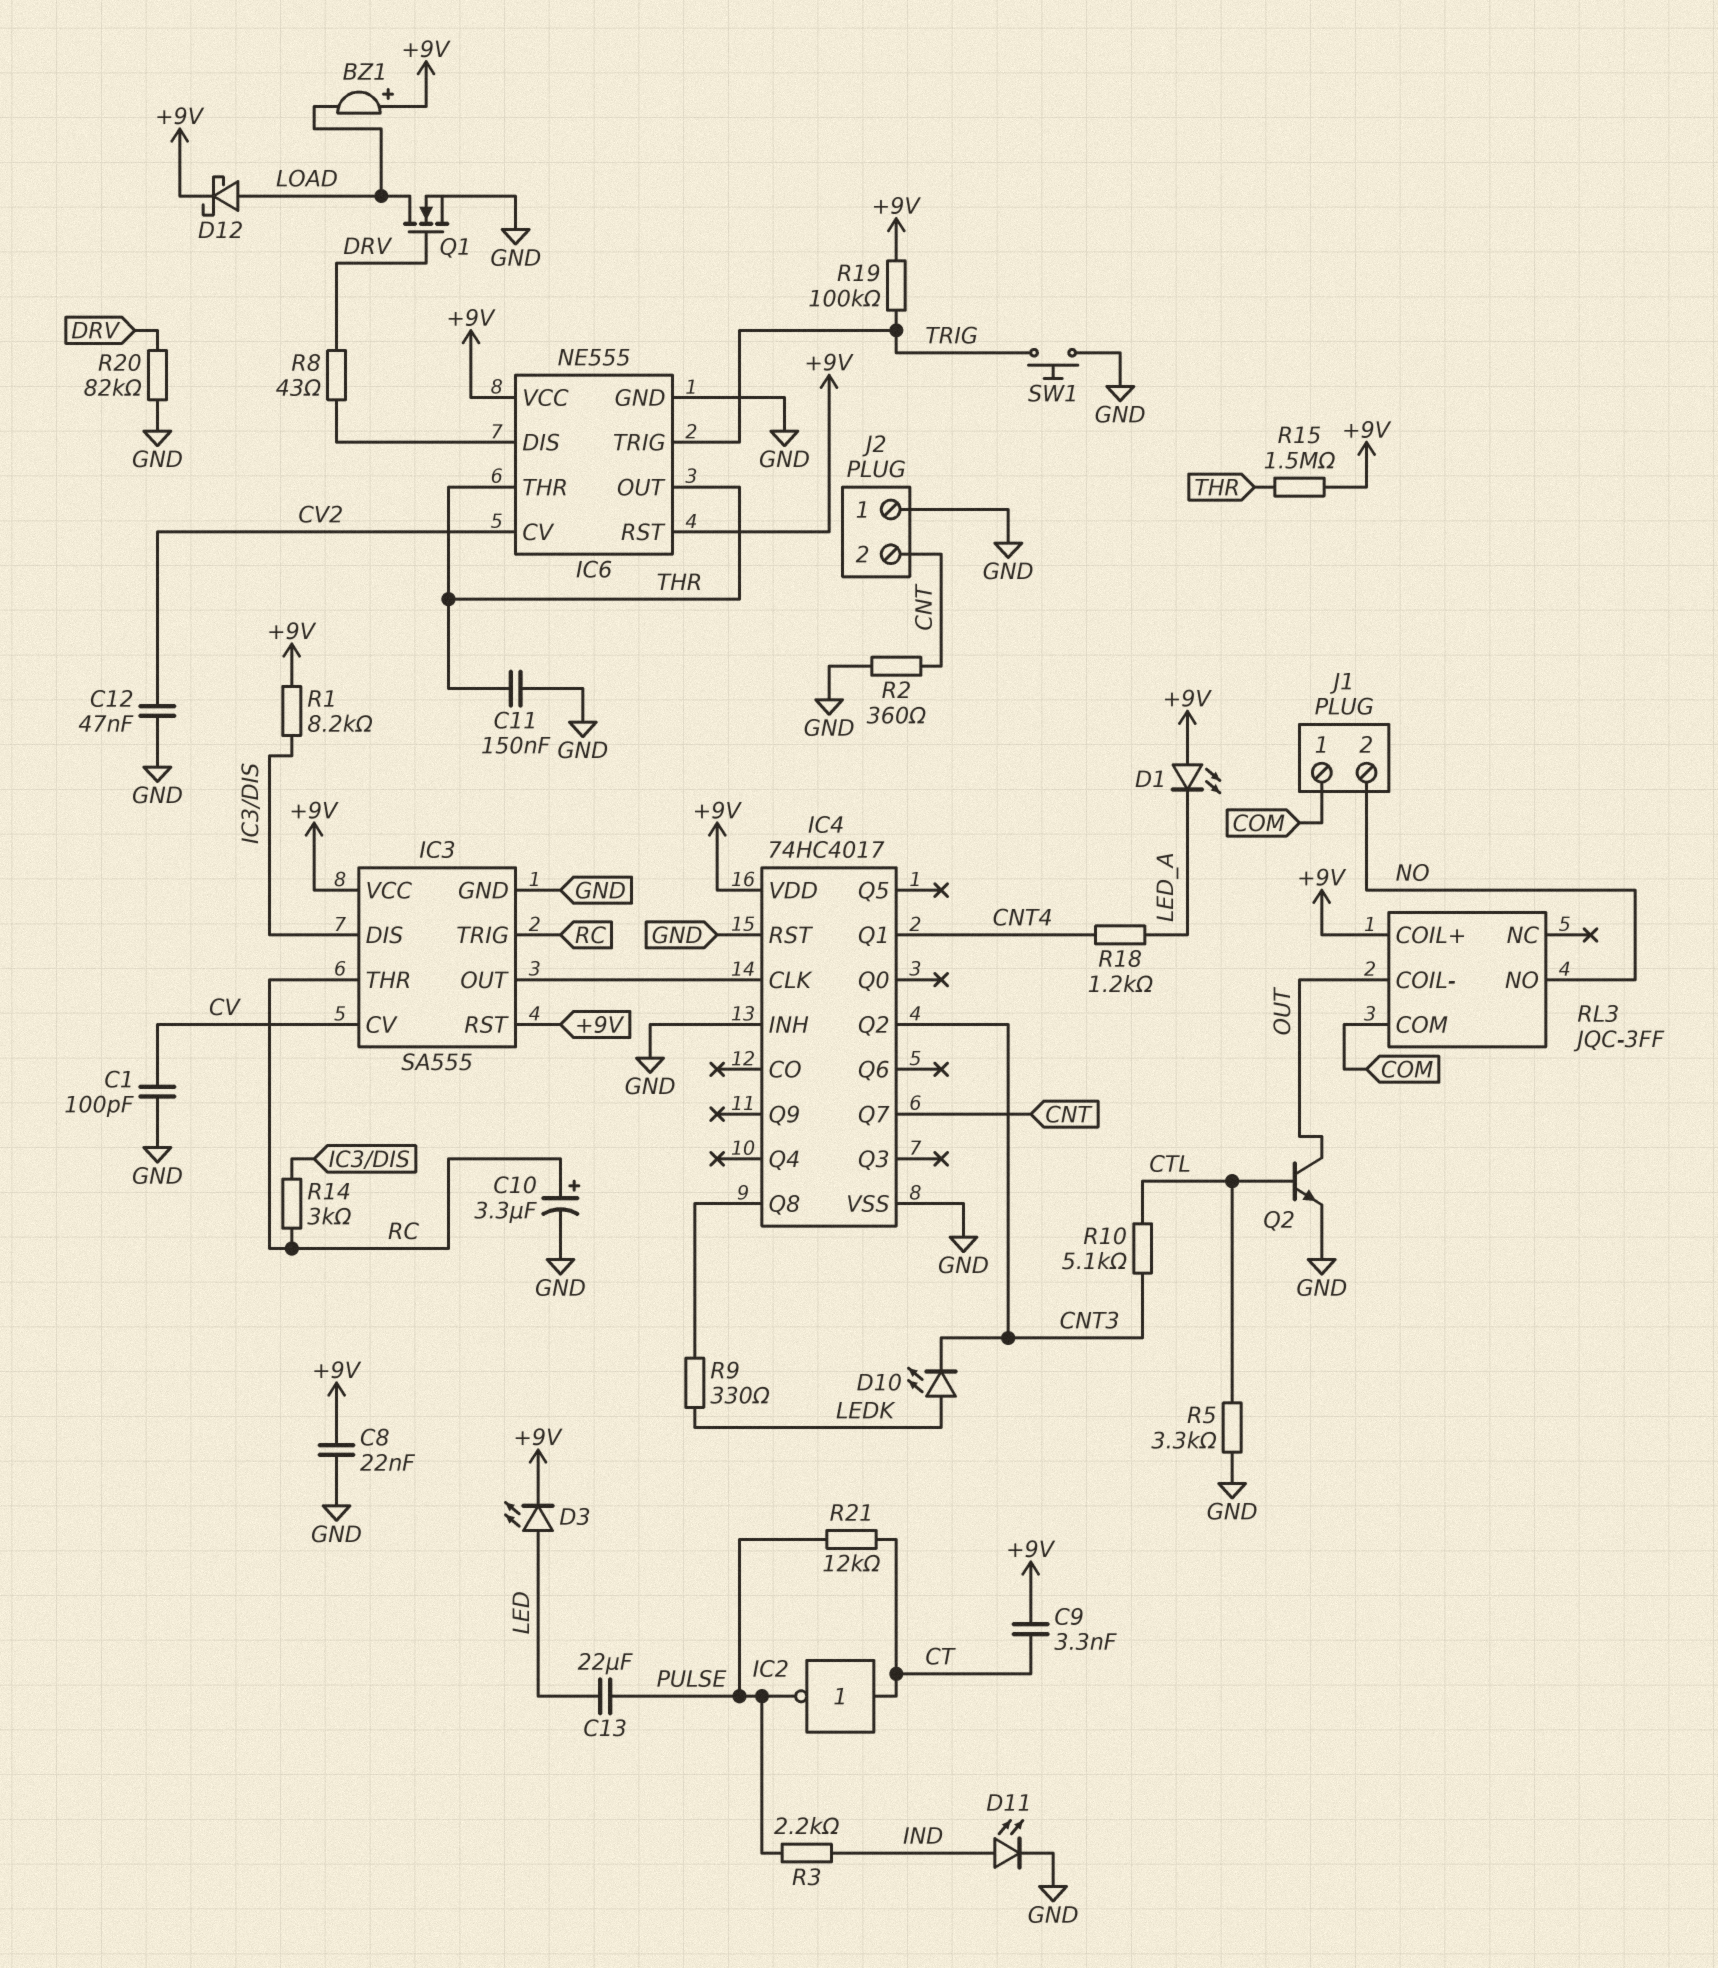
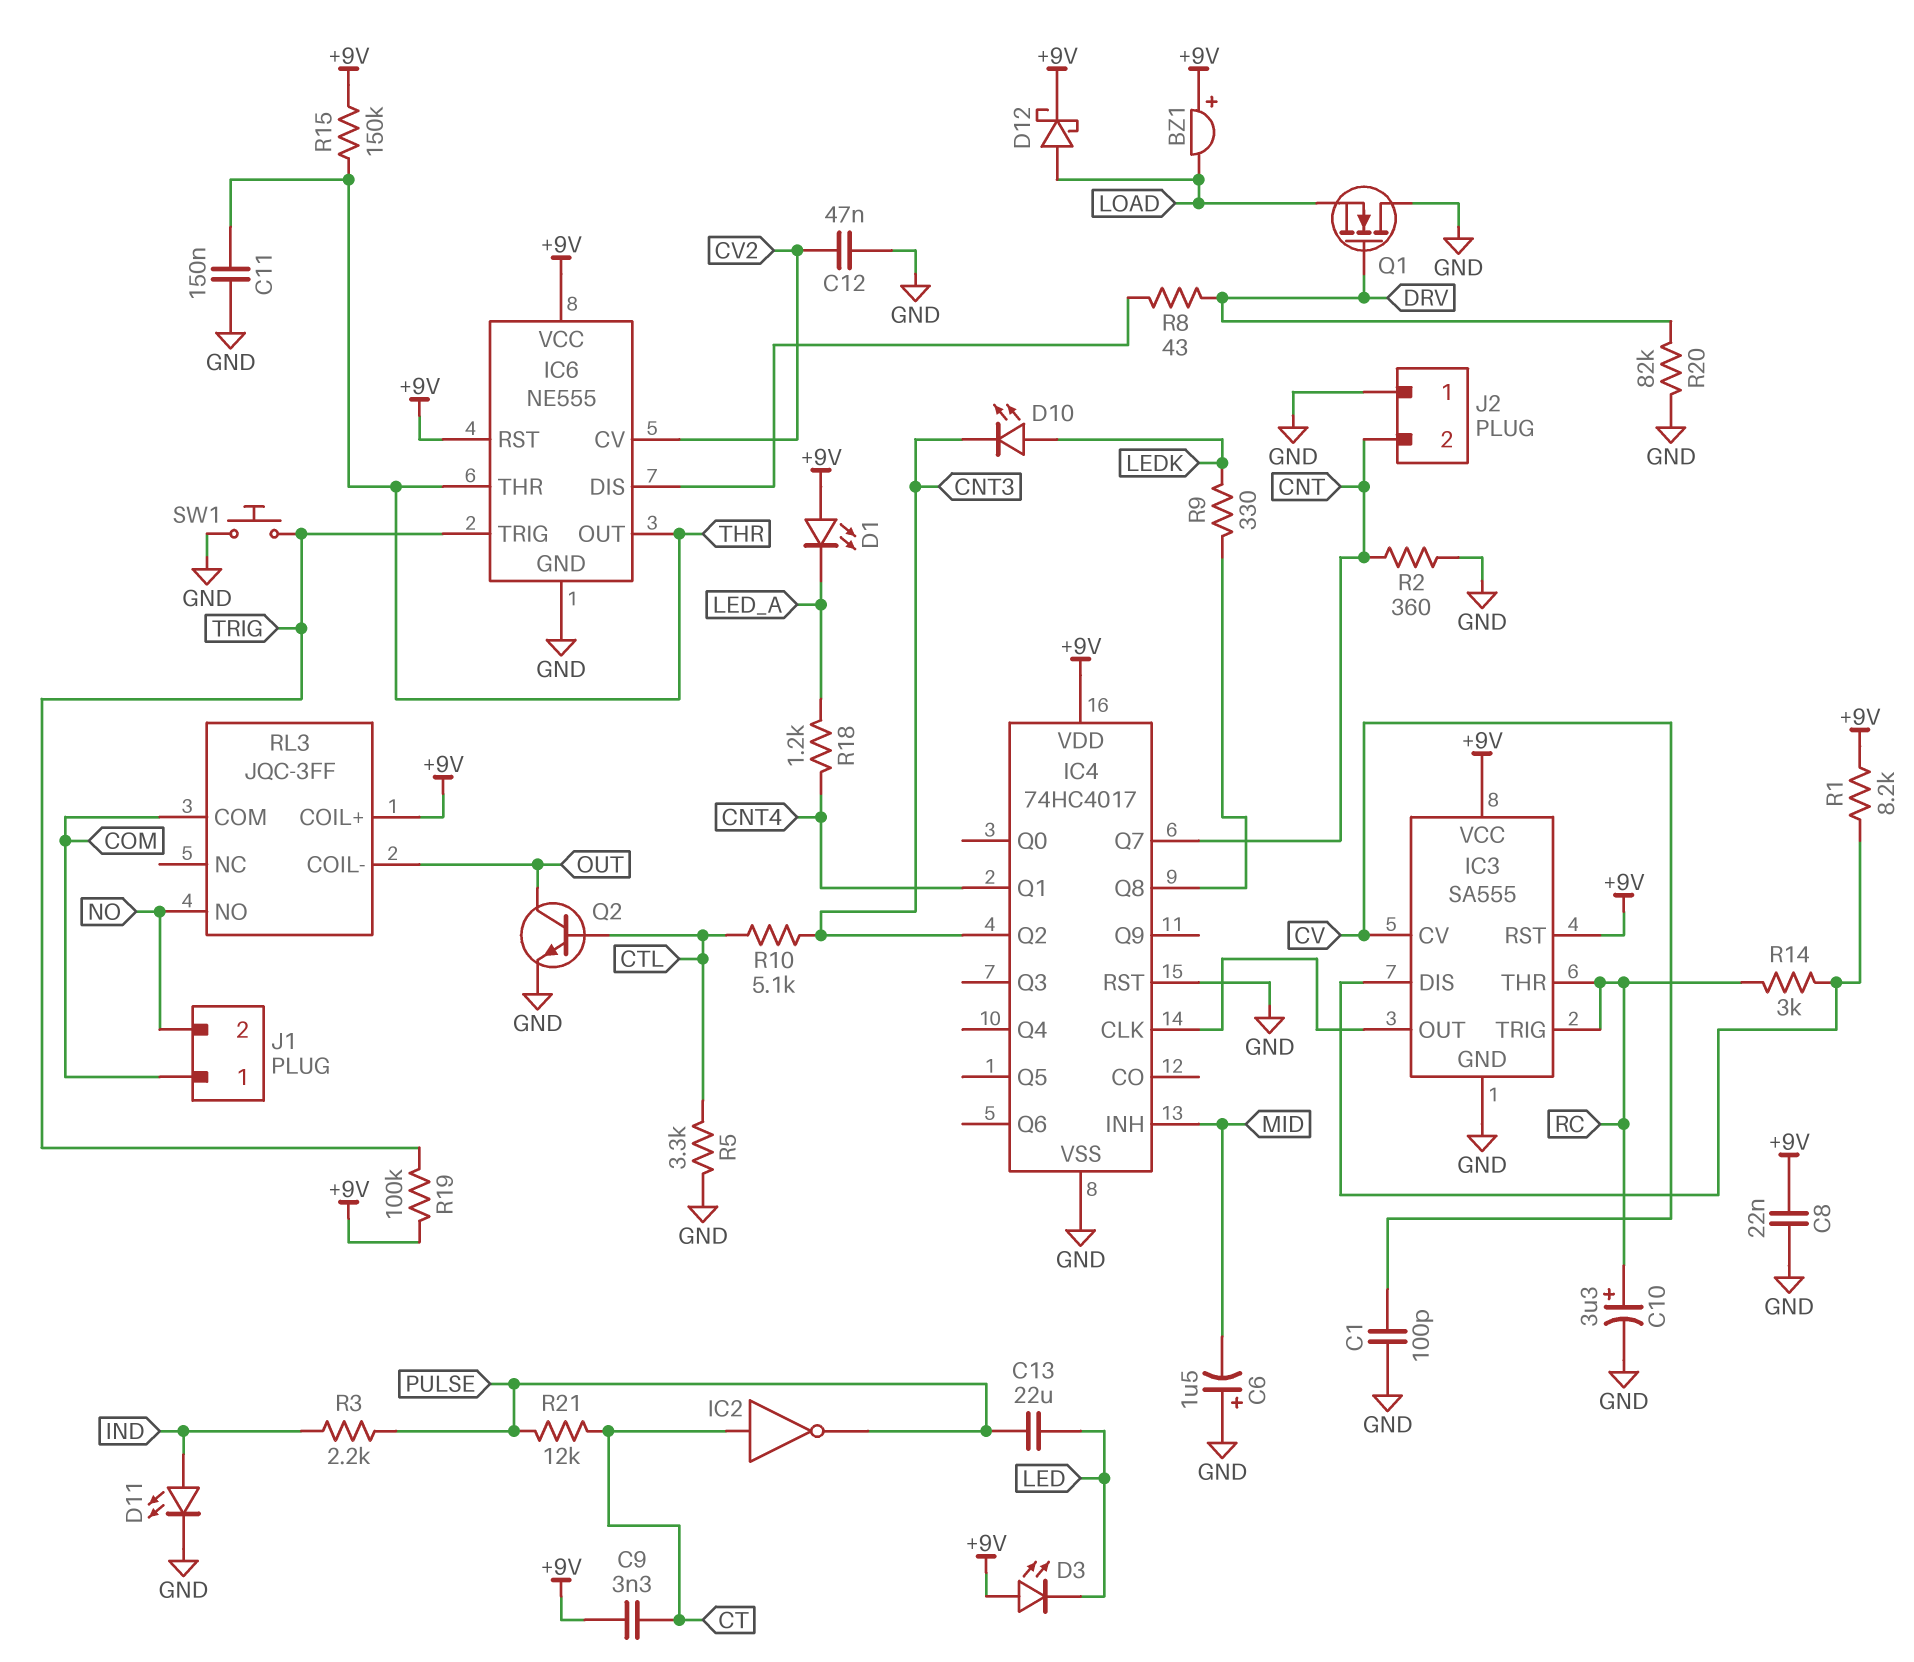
C6: none -> 1.5uF (plus GND, minus MID)
D3: LED (A LED, K +9V) -> LED (A +9V, K LED)
IC4 pin INH: GND -> MID
Q1: NMOS (G DRV, D LOAD, S GND) -> NMOS (G DRV, D GND, S LOAD)
R15: 1.5M (+9V, THR) -> 150k (+9V, THR)

